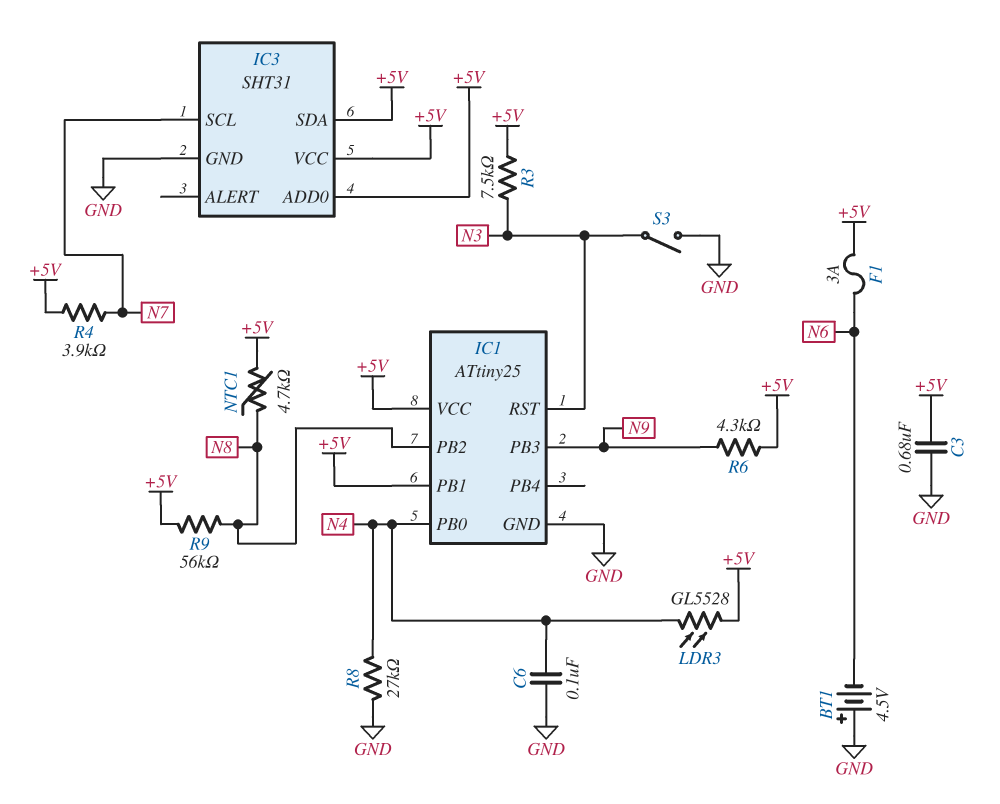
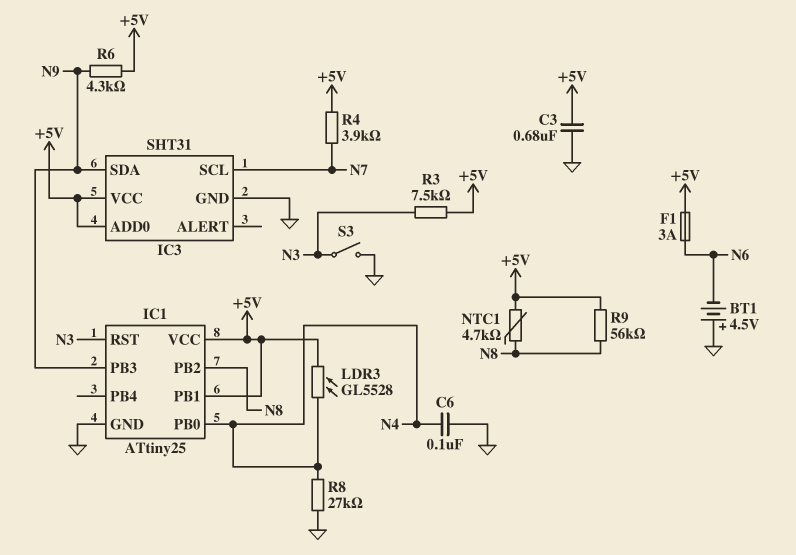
IC3 pin SDA: +5V -> N9

